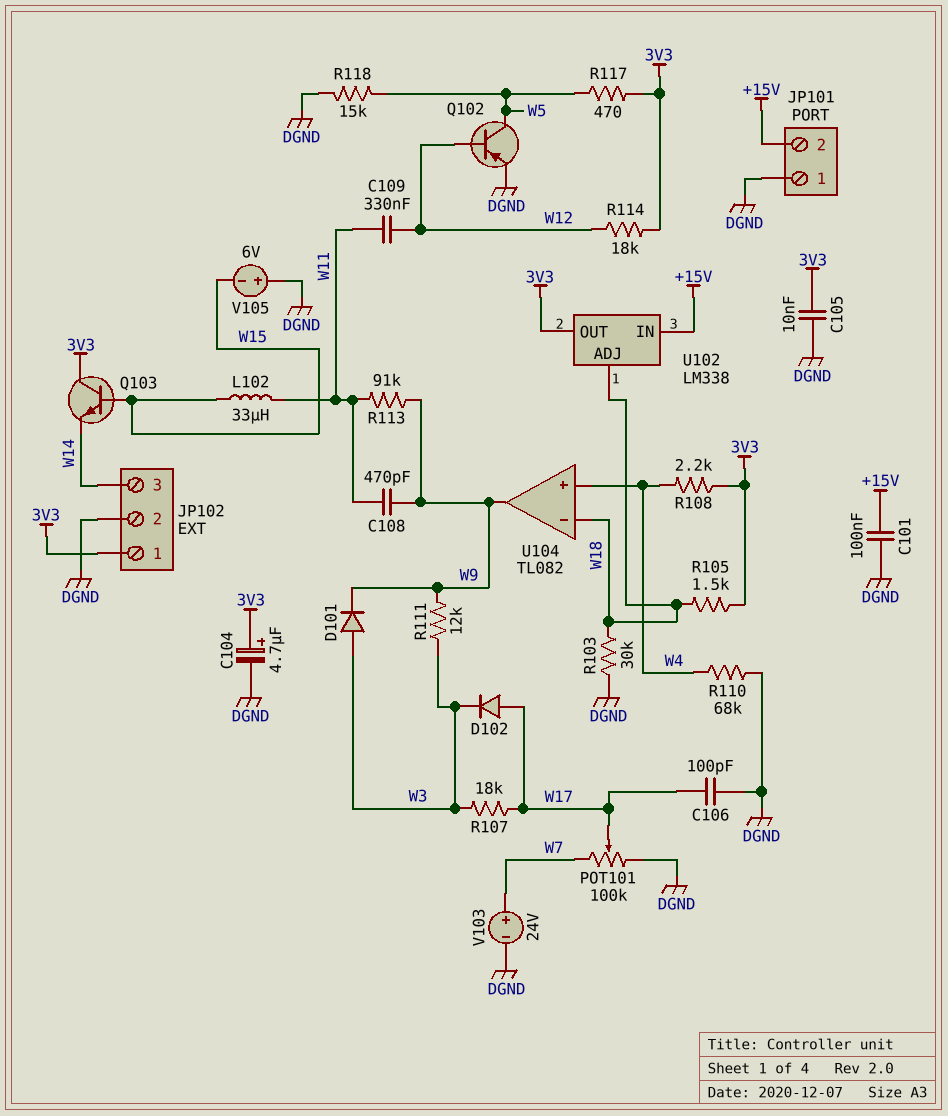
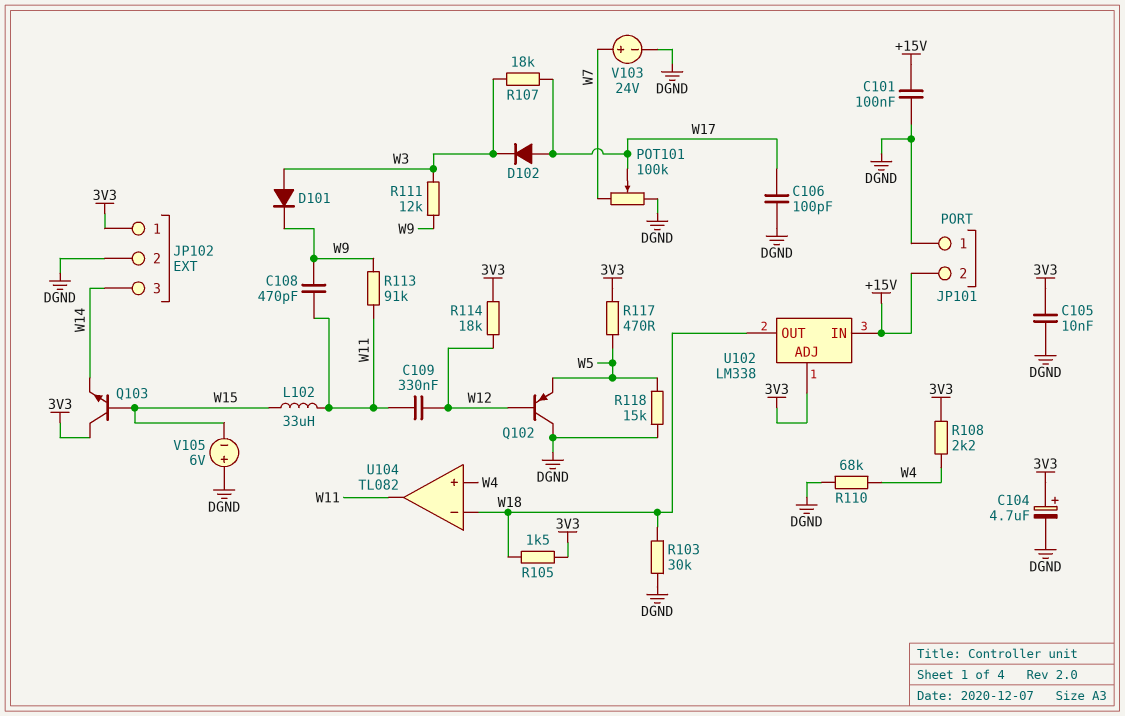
Q102: PNP (B W12, C W5, E DGND) -> PNP (B W12, C DGND, E W5)
U102 pin ADJ: W18 -> 3V3
U102 pin OUT: 3V3 -> W18
U104 pin out: W9 -> W11

